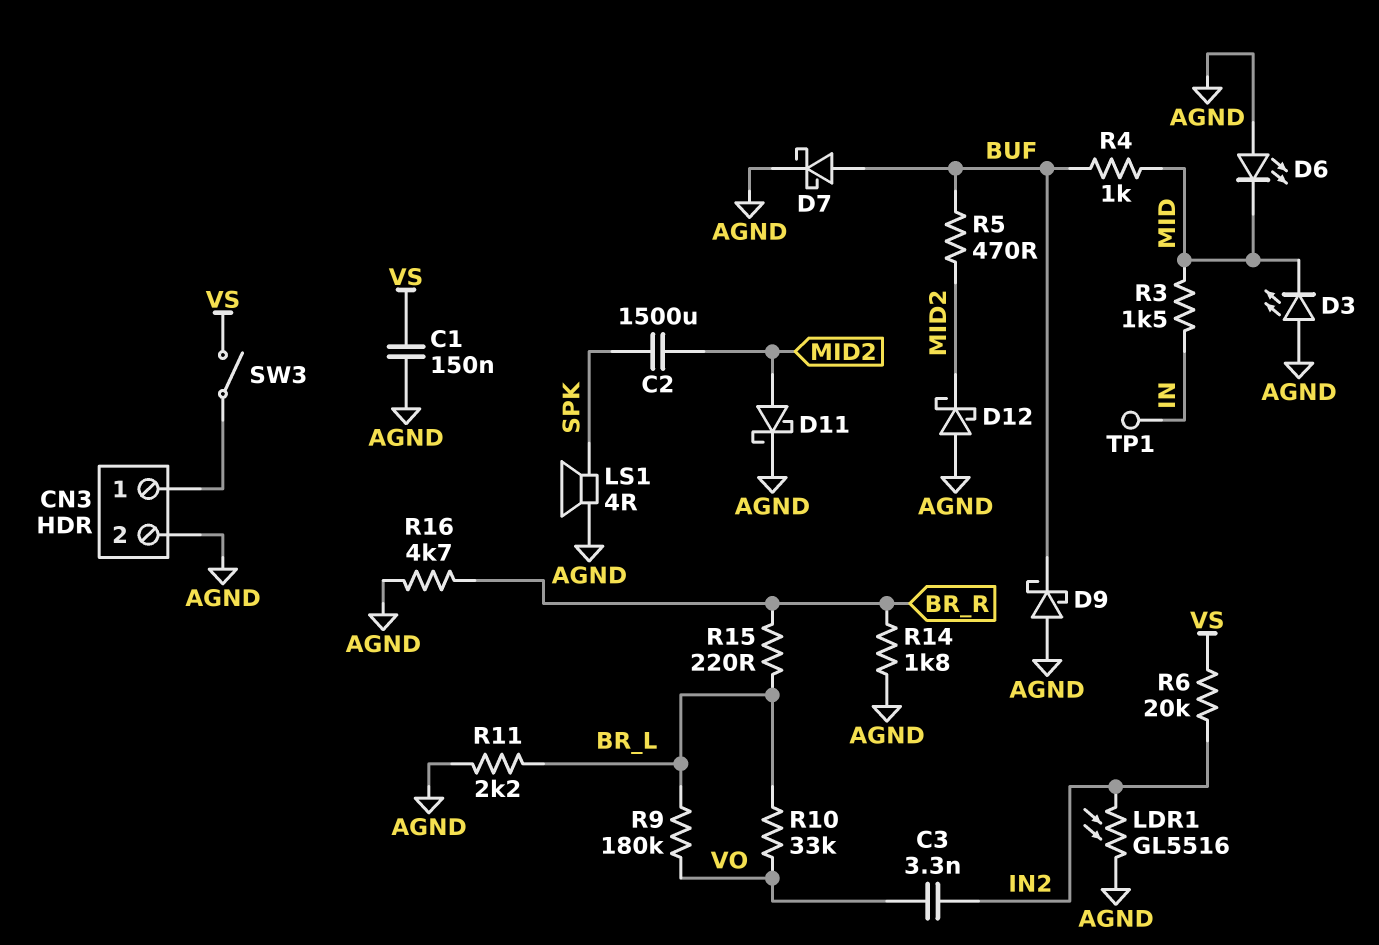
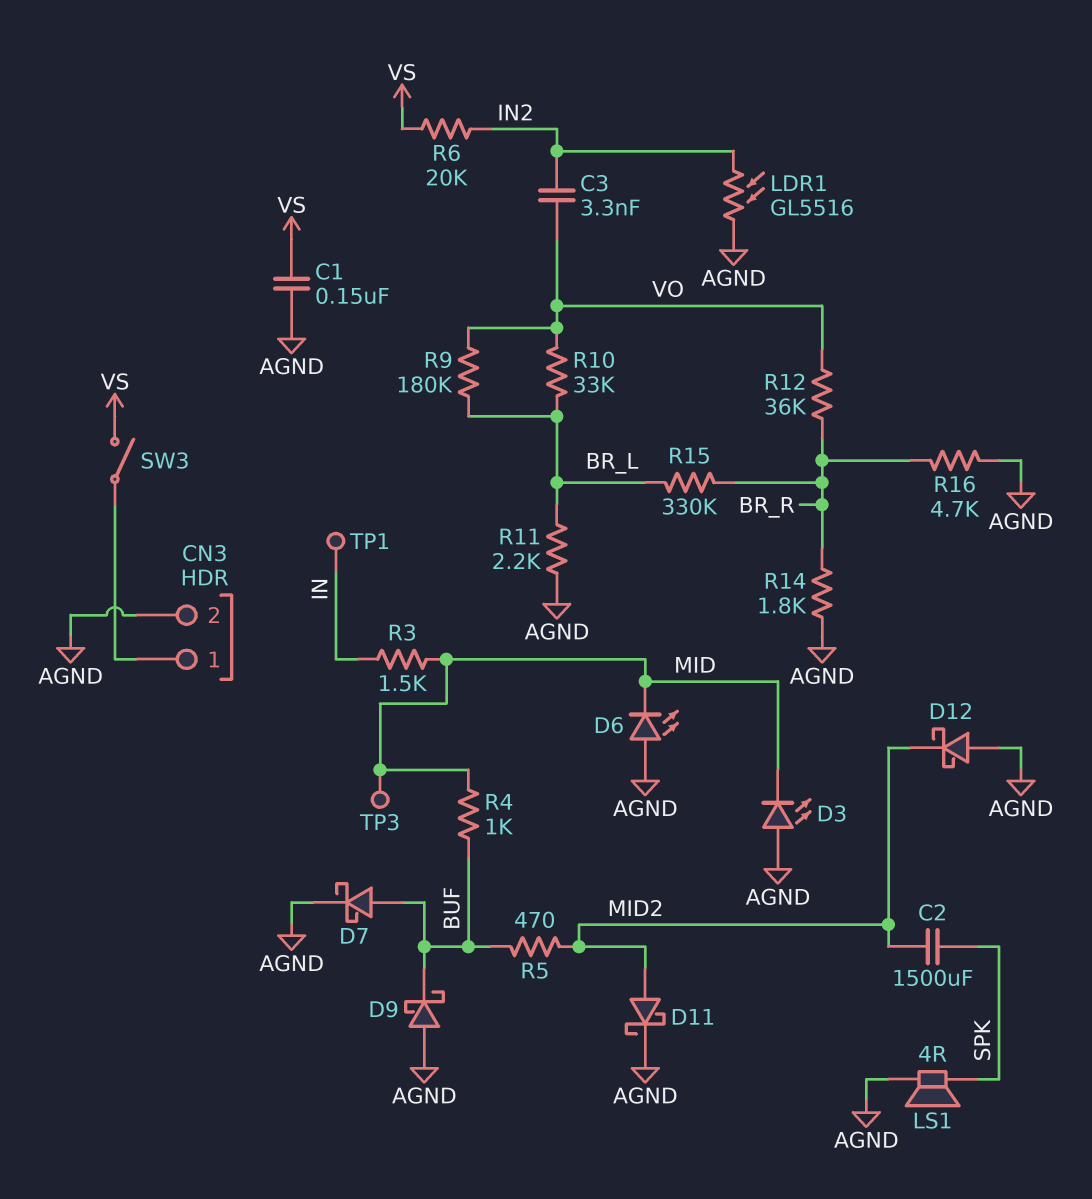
R12: none -> 36k (BR_R, VO)
R15: 220 (BR_L, BR_R) -> 330k (BR_L, BR_R)
TP3: none -> test point (MID)

